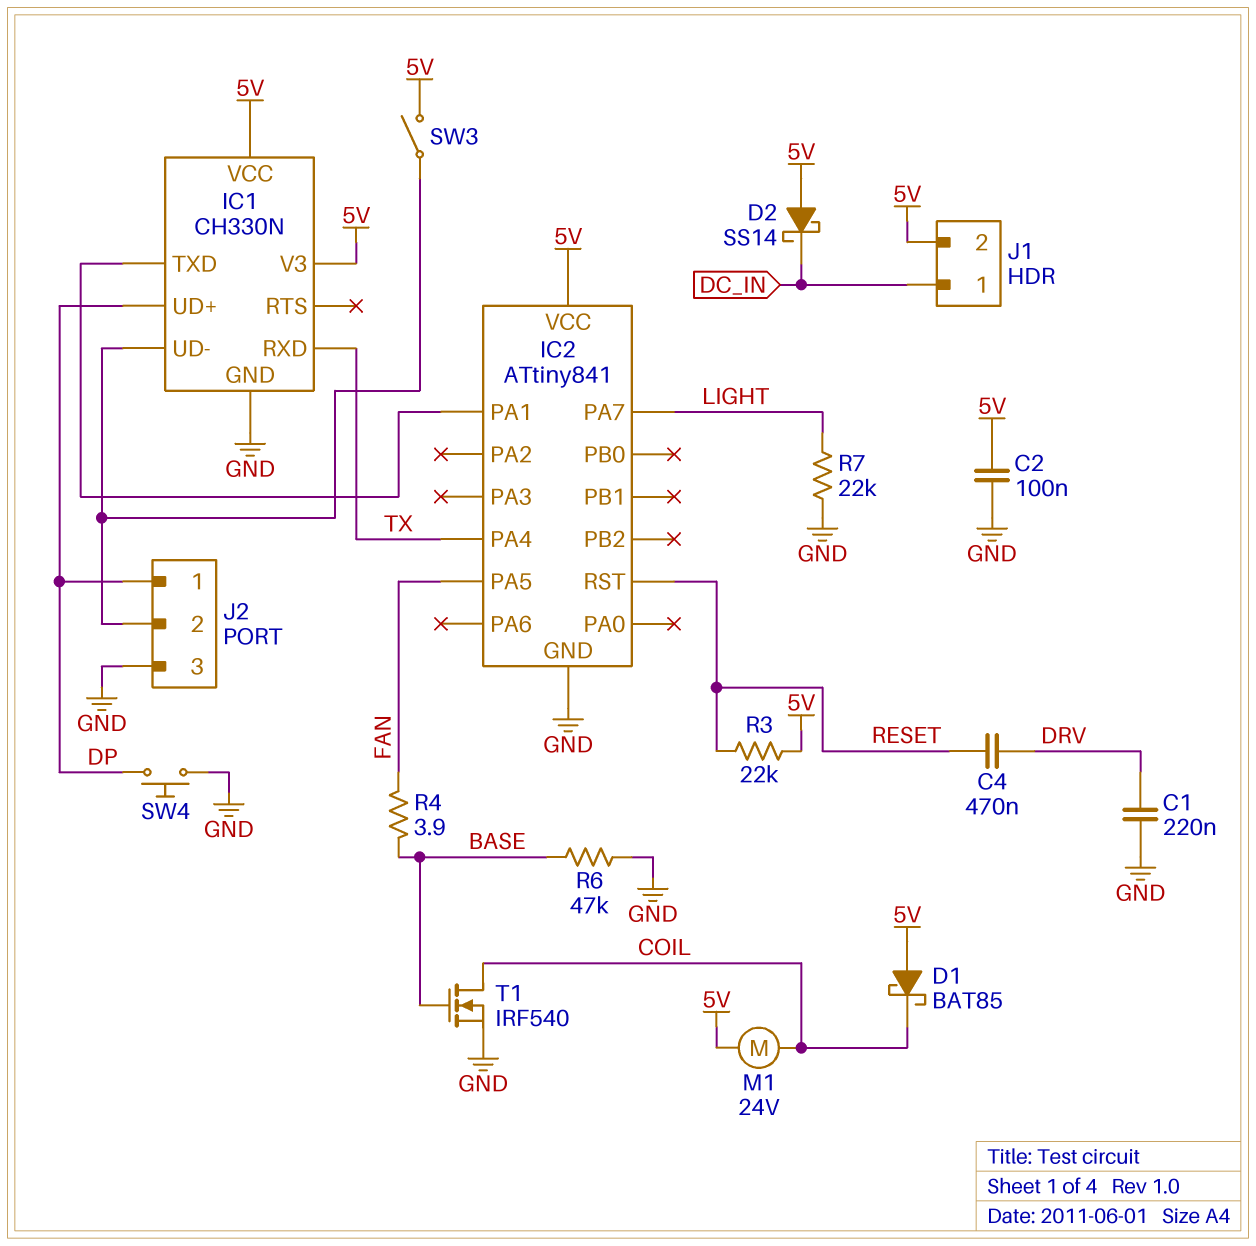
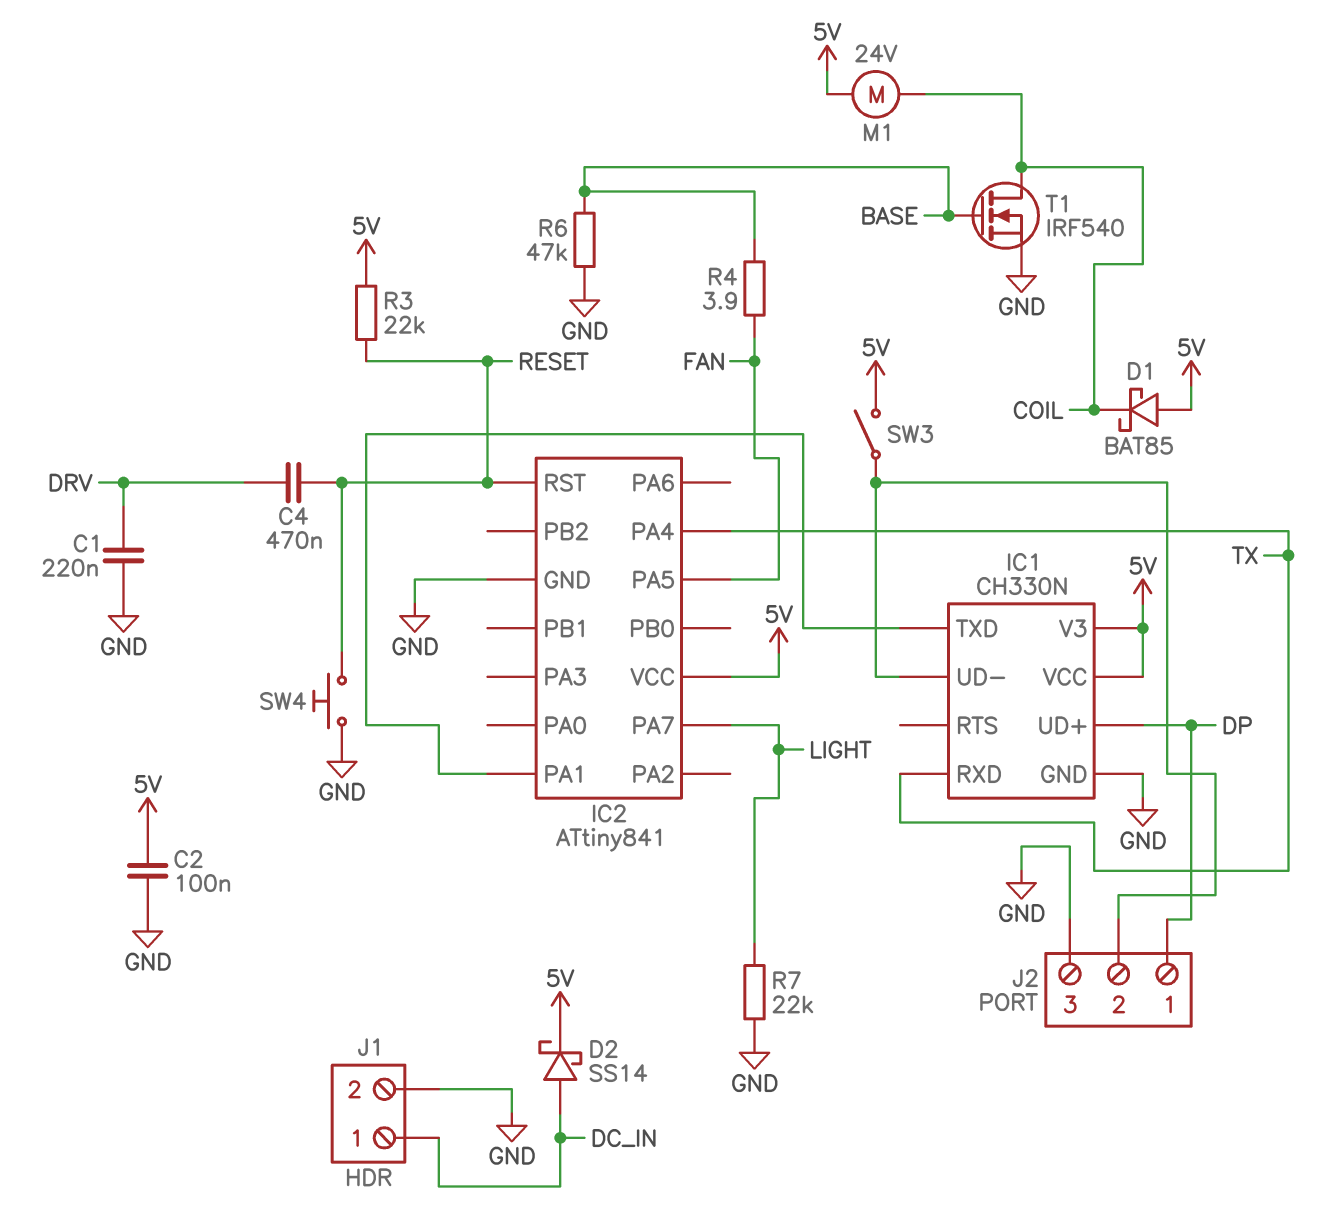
D2: schottky SS14 (A 5V, K DC_IN) -> schottky SS14 (A DC_IN, K 5V)
J1 pin 2: 5V -> GND
SW4: button (DP, GND) -> button (GND, RESET)

